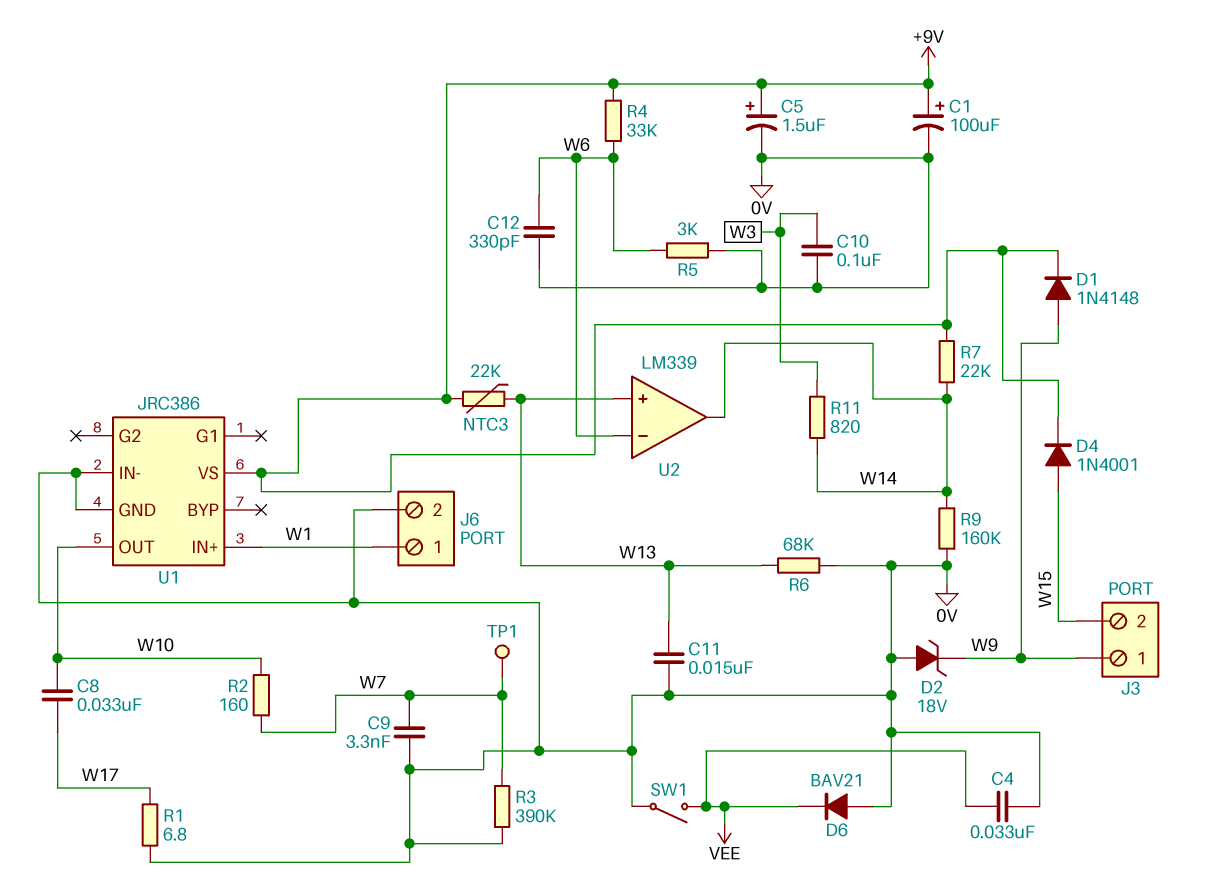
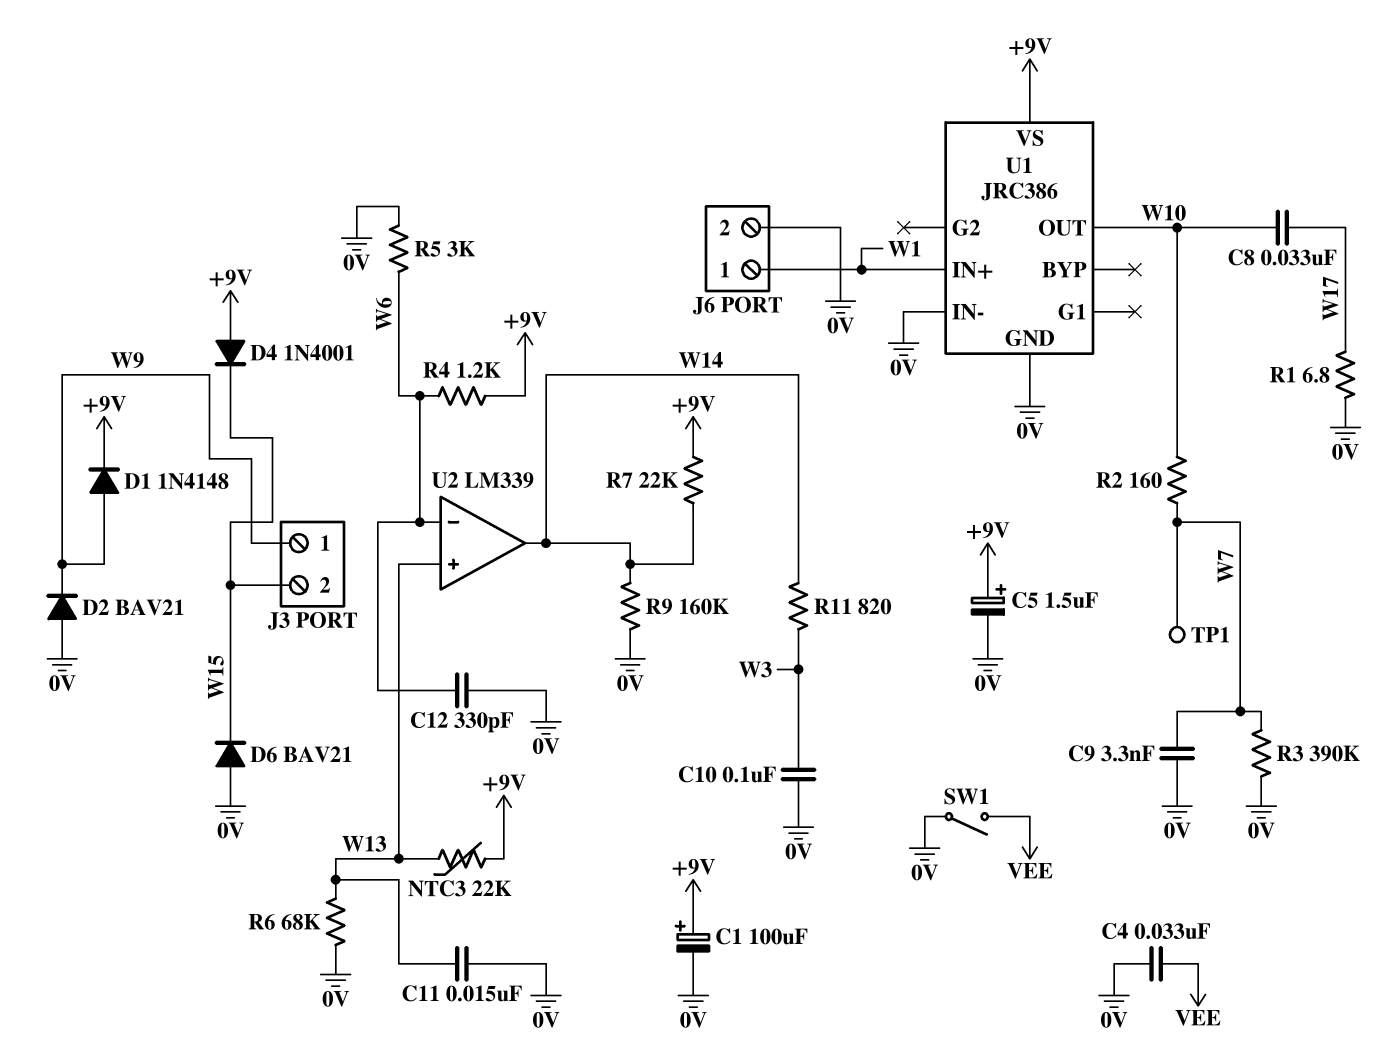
D2: zener 18V (A 0V, K W9) -> diode BAV21 (A 0V, K W9)
D4: diode 1N4001 (A W15, K +9V) -> diode 1N4001 (A +9V, K W15)
D6: diode BAV21 (A 0V, K VEE) -> diode BAV21 (A 0V, K W15)
R4: 33k (+9V, W6) -> 1.2k (+9V, W6)

